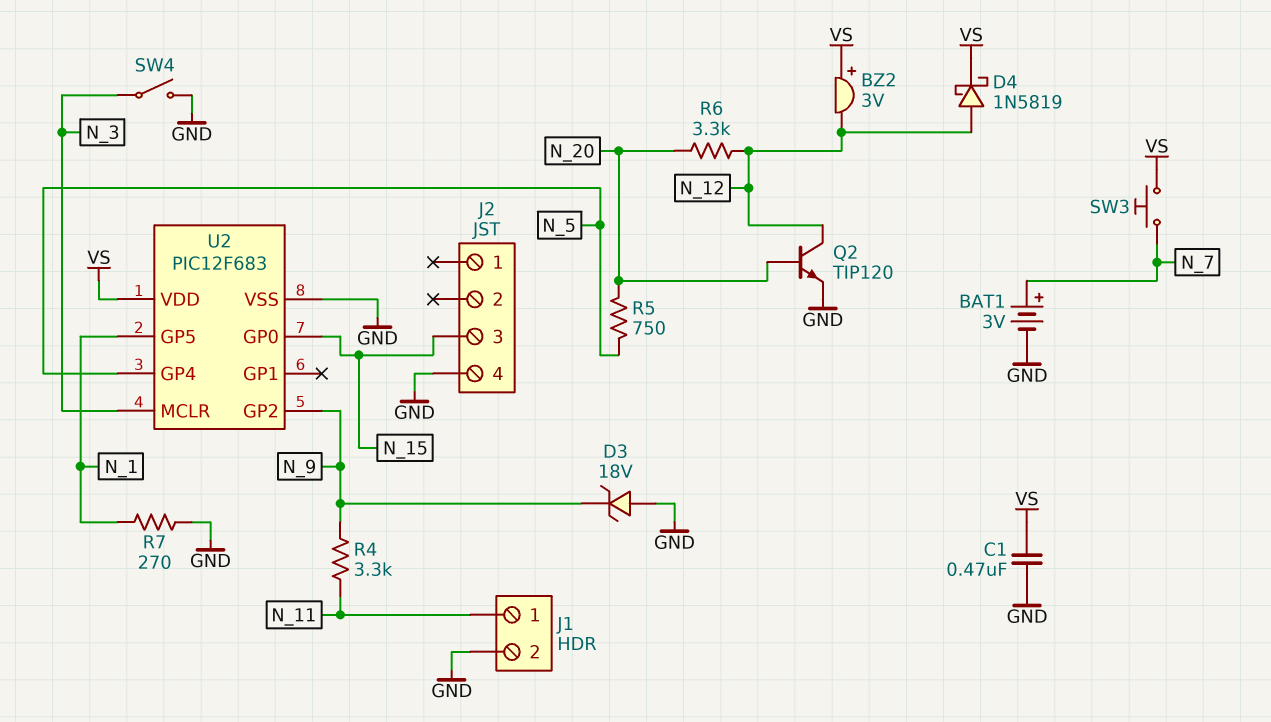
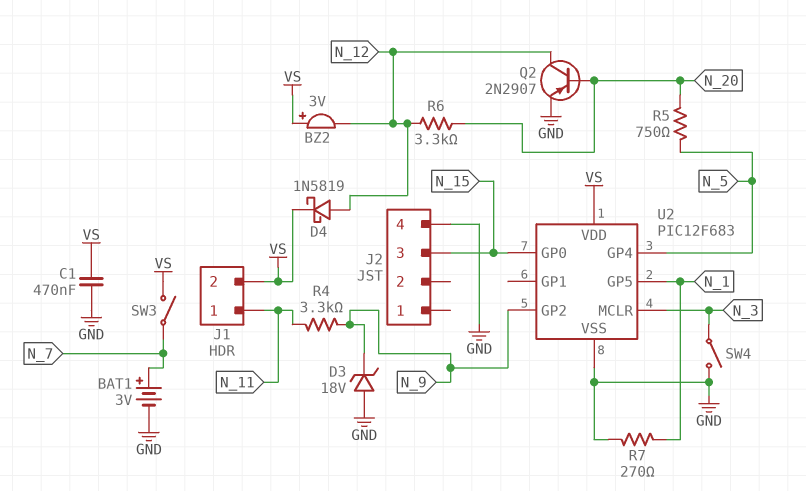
J1 pin 2: GND -> VS
Q2: NPN TIP120 (B N_20, C N_12, E GND) -> PNP 2N2907 (B N_20, C N_12, E GND)
SW3: button (N_7, VS) -> switch (N_7, VS)

